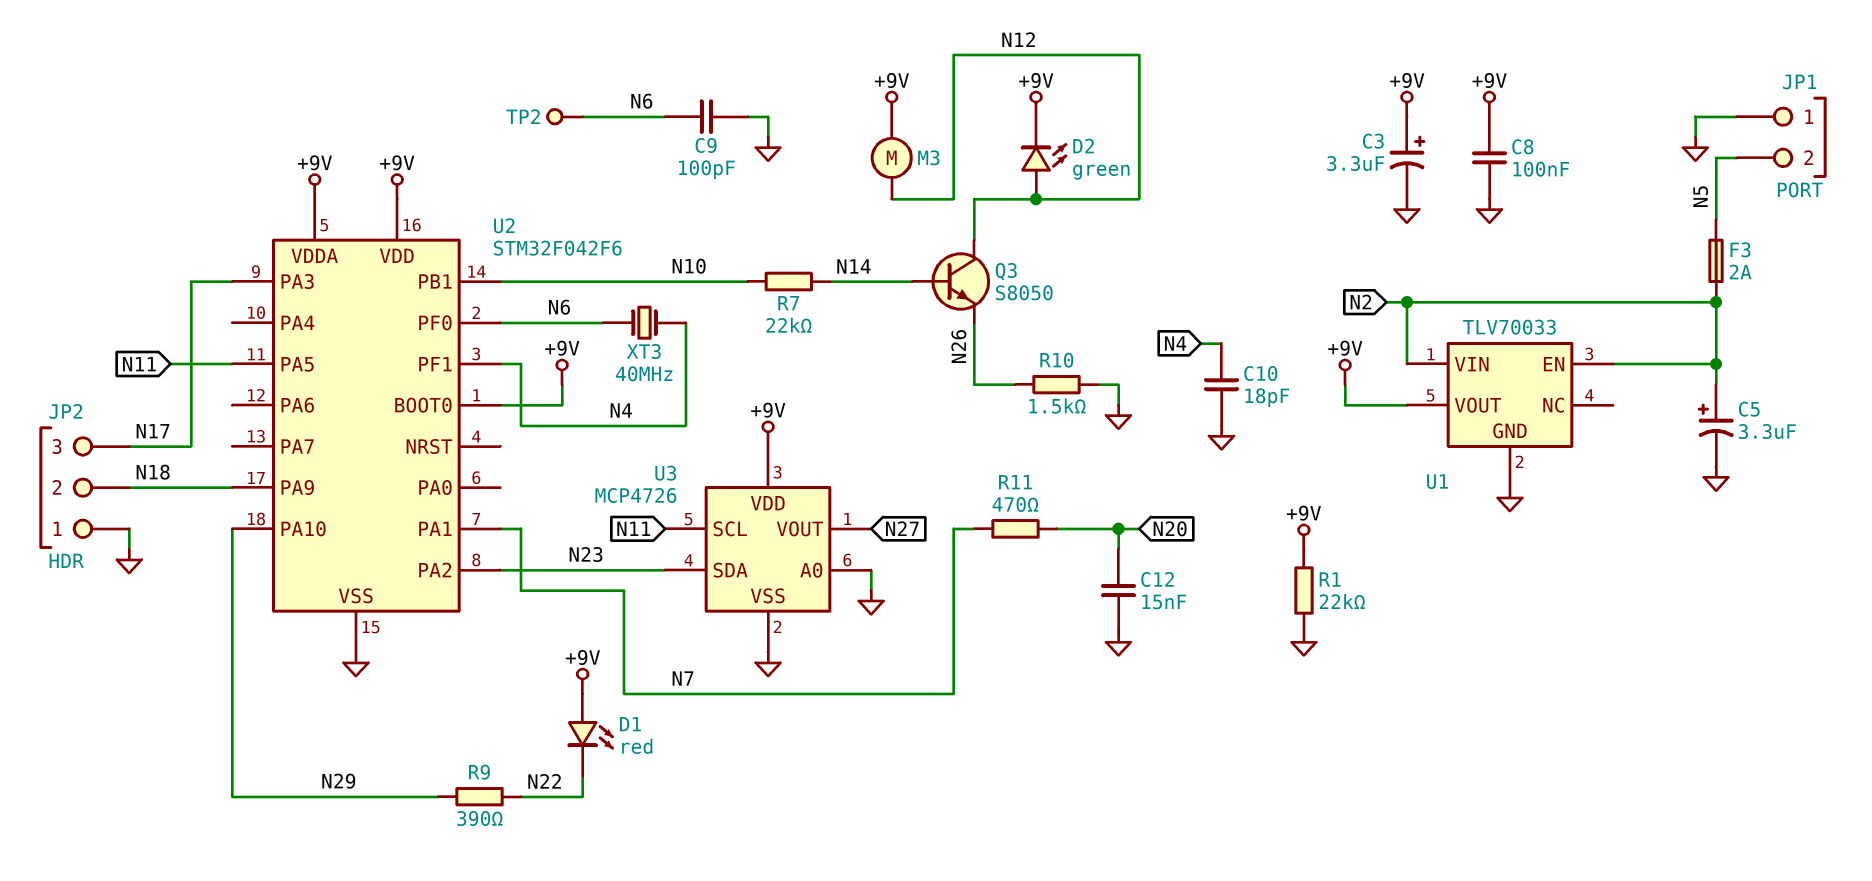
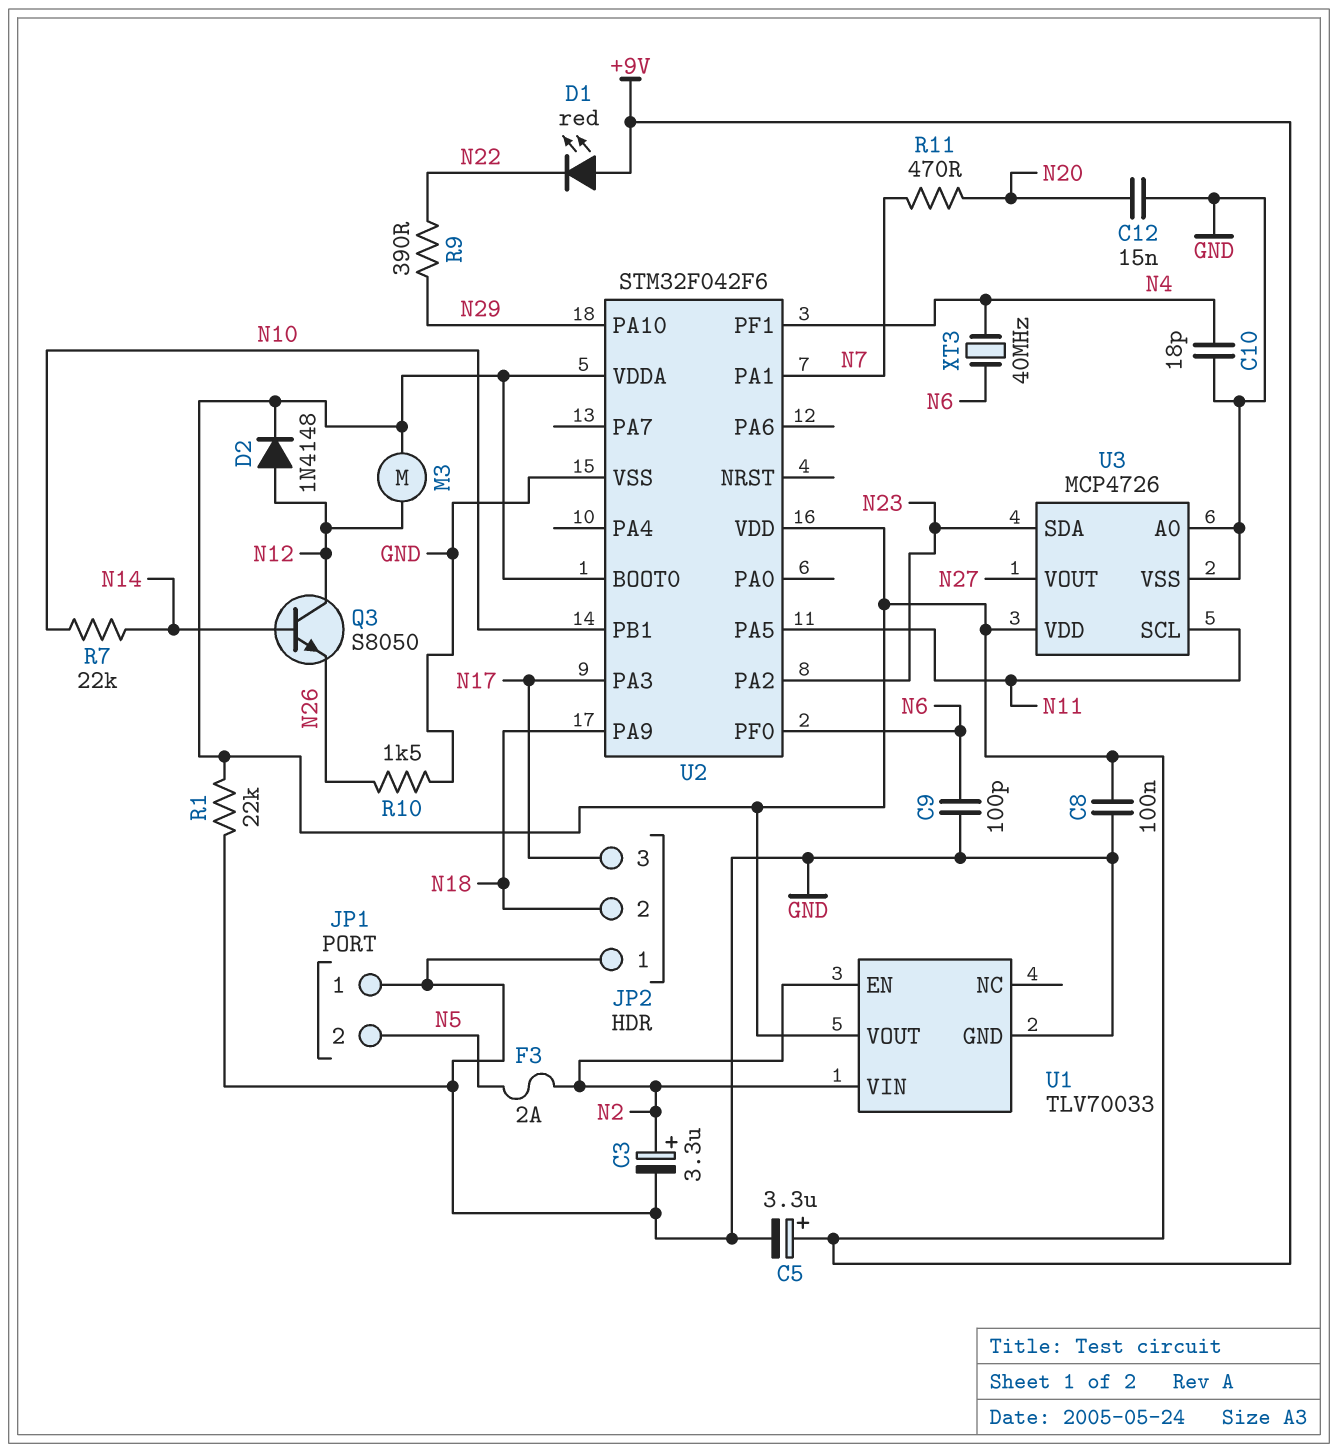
C3: 3.3uF (plus +9V, minus GND) -> 3.3uF (plus N2, minus GND)
C5: 3.3uF (plus N2, minus GND) -> 3.3uF (plus +9V, minus GND)
D2: LED green (A N12, K +9V) -> diode 1N4148 (A N12, K +9V)
TP2: test point (N6) -> none

